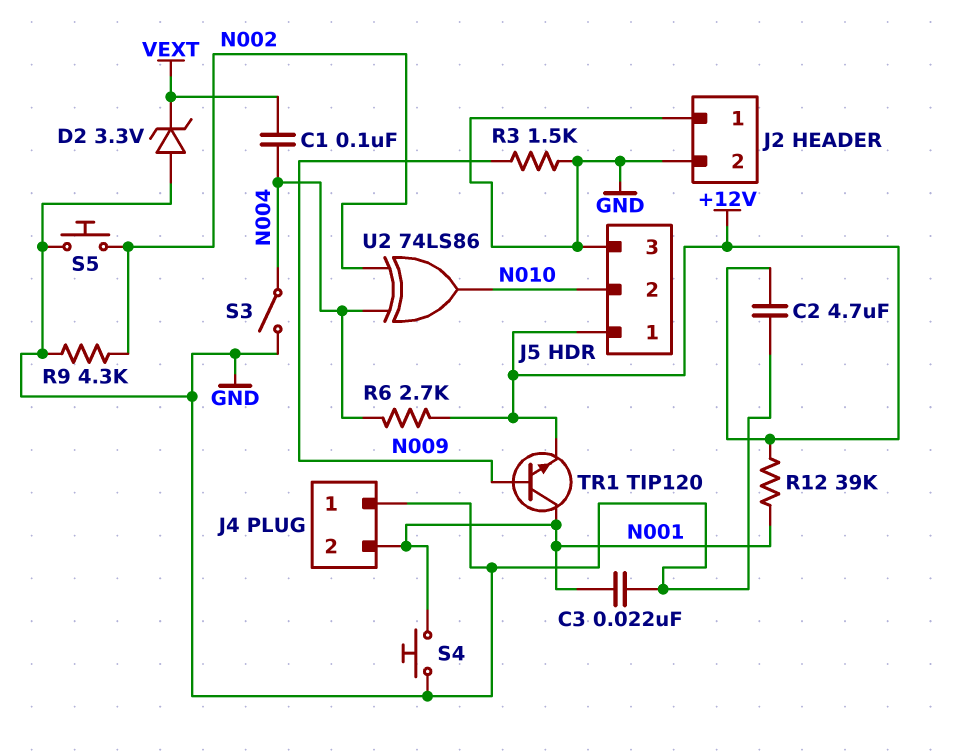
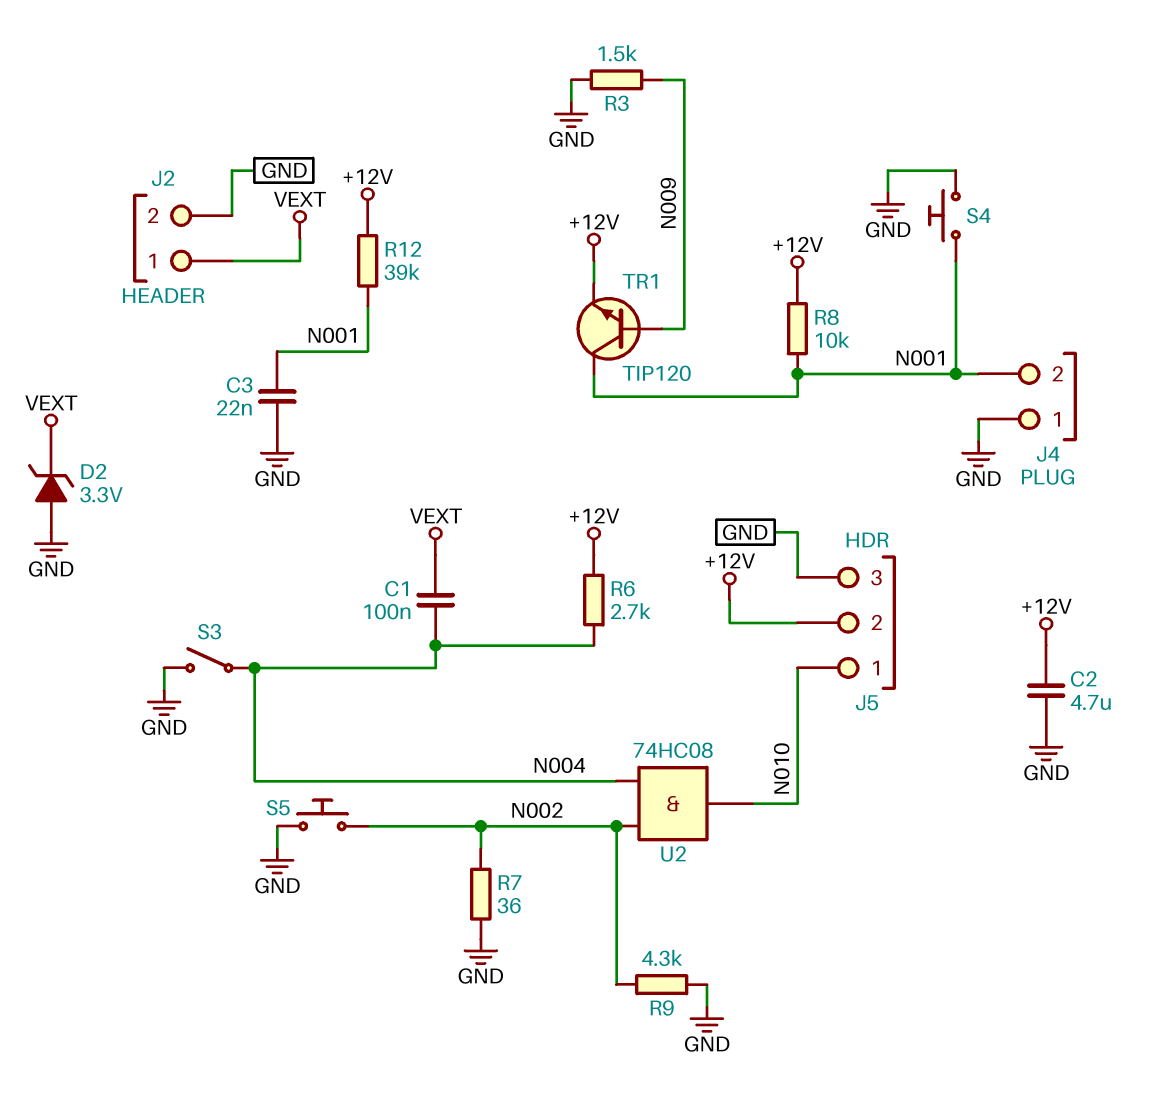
J2 pin 1: GND -> VEXT
J5 pin 1: +12V -> N010
J5 pin 2: N010 -> +12V
R7: none -> 36 (GND, N002)
R8: none -> 10k (+12V, N001)
U2: XOR 74LS86 (in N002, in N004, out N010) -> AND 74HC08 (in N002, in N004, out N010)

